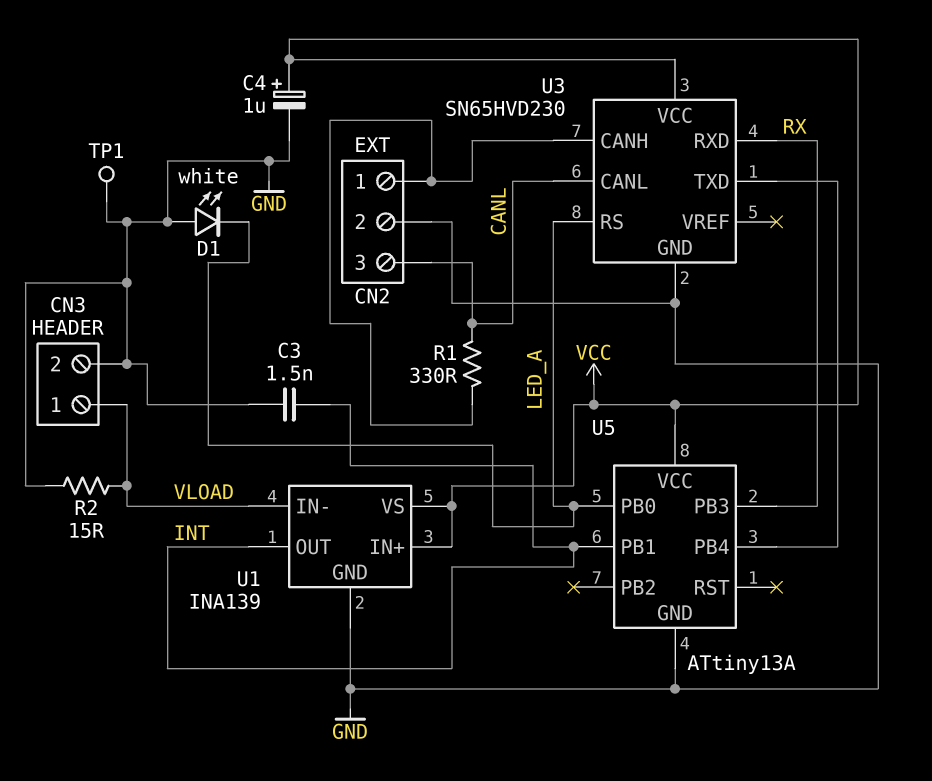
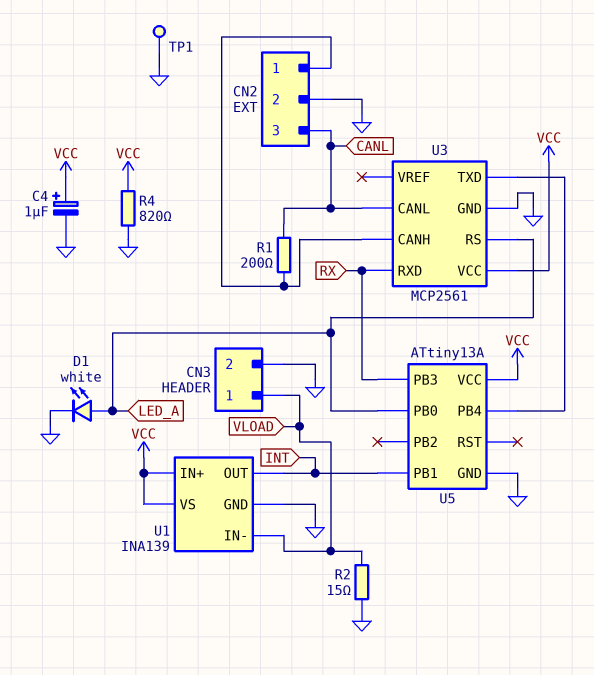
C3: 1.5nF (GND, INT) -> none
D1: LED white (A GND, K LED_A) -> LED white (A LED_A, K GND)
R1: 330 (CANL, CN2/1) -> 200 (CANL, CN2/1)
R4: none -> 820 (GND, VCC)
U3: SN65HVD230 -> MCP2561

